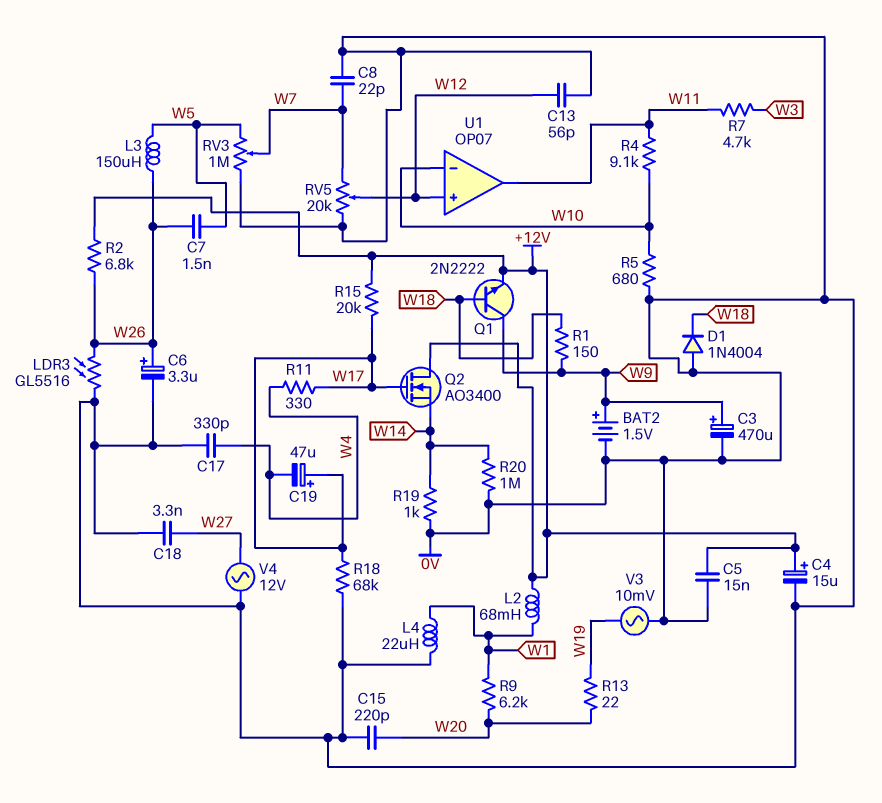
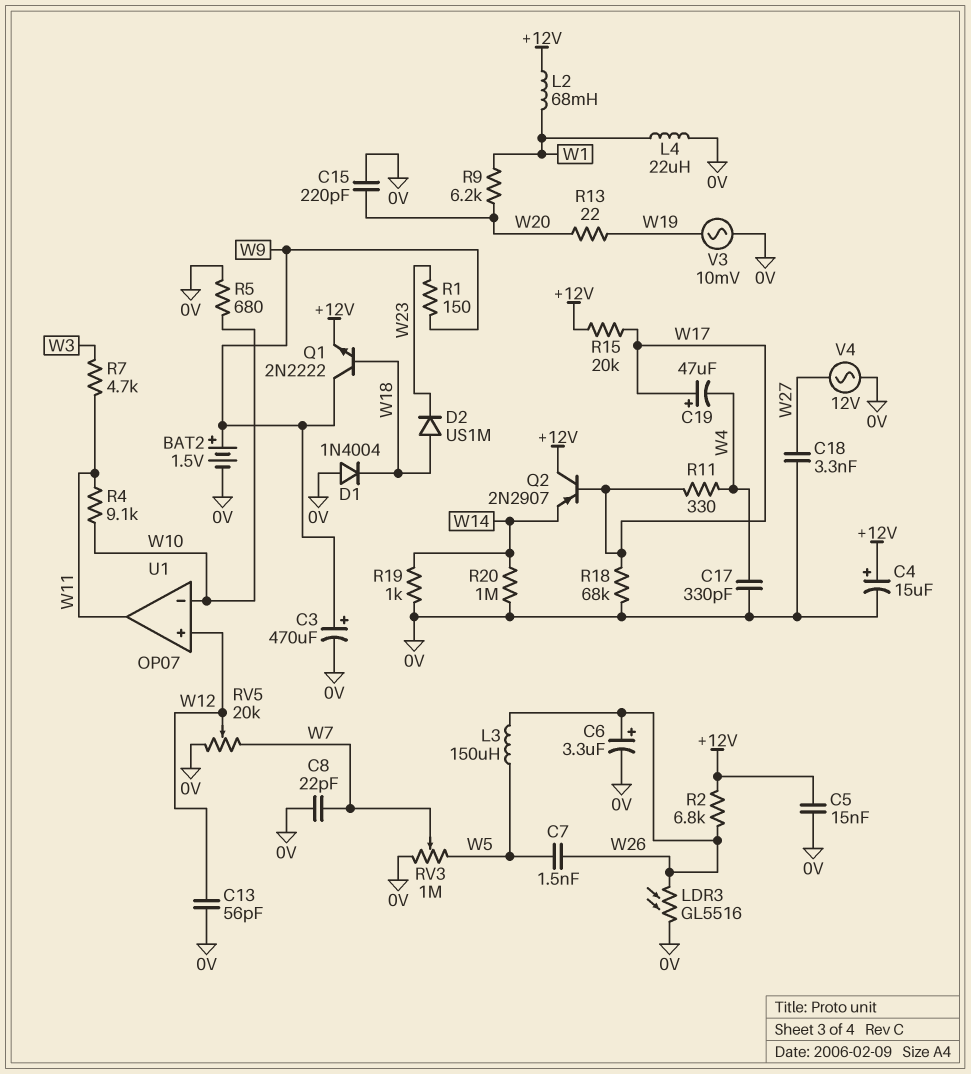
D2: none -> diode US1M (A W18, K W23)
Q2: NMOS AO3400 (G W17, D +12V, S W14) -> PNP 2N2907 (B W17, C +12V, E W14)
R1: 150 (W9, W18) -> 150 (W9, W23)

